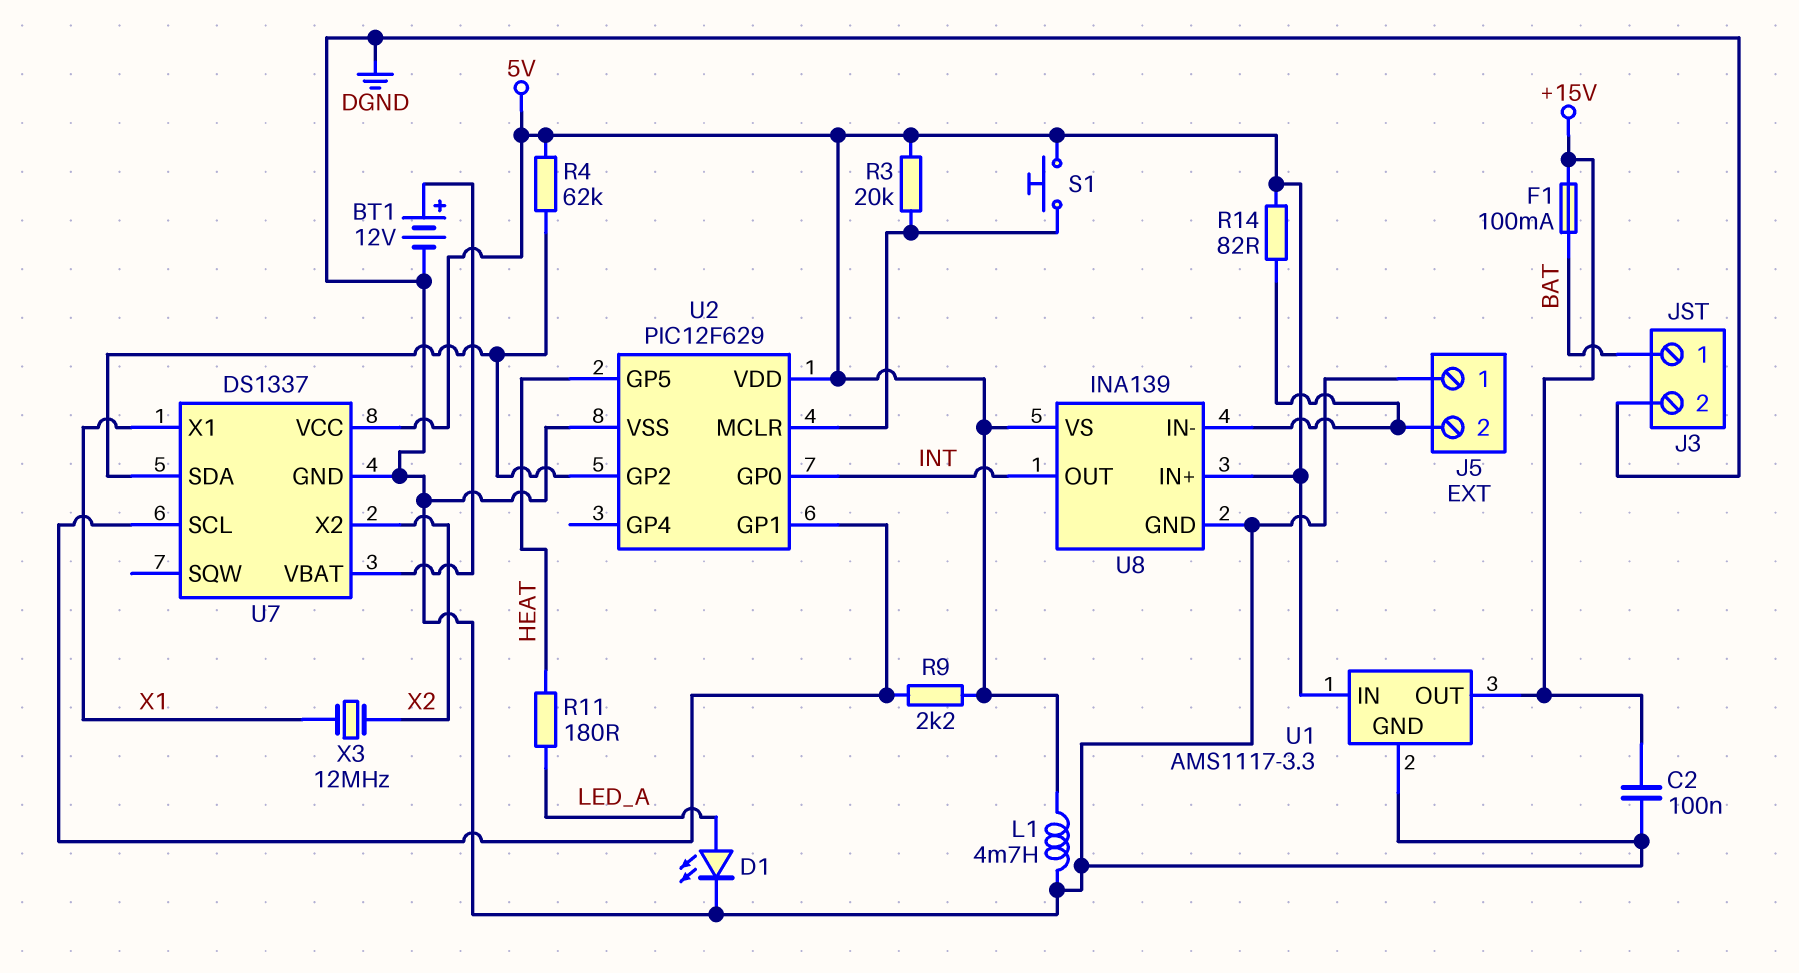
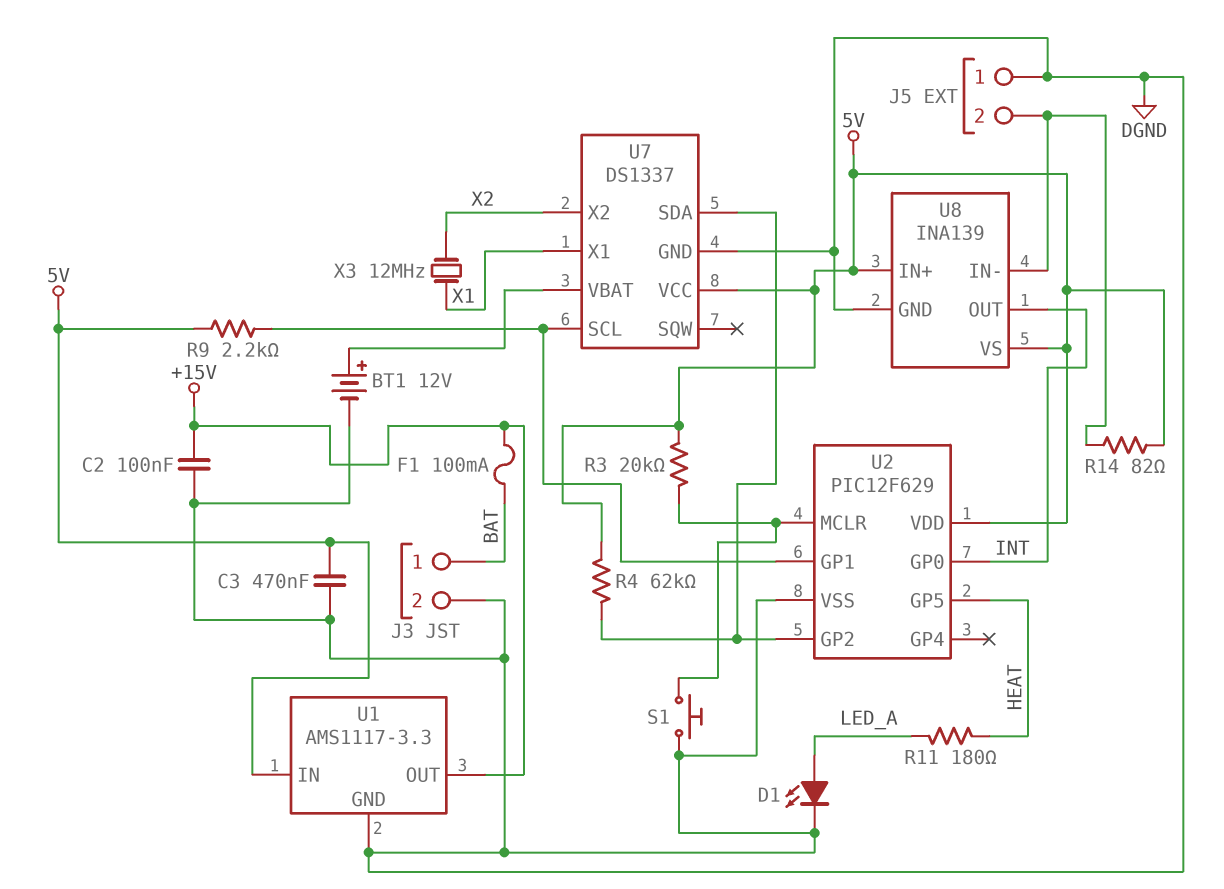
C3: none -> 470nF (5V, DGND)
L1: 4.7mH (5V, DGND) -> none
S1: button (5V, U2/MCLR) -> button (DGND, U2/MCLR)

